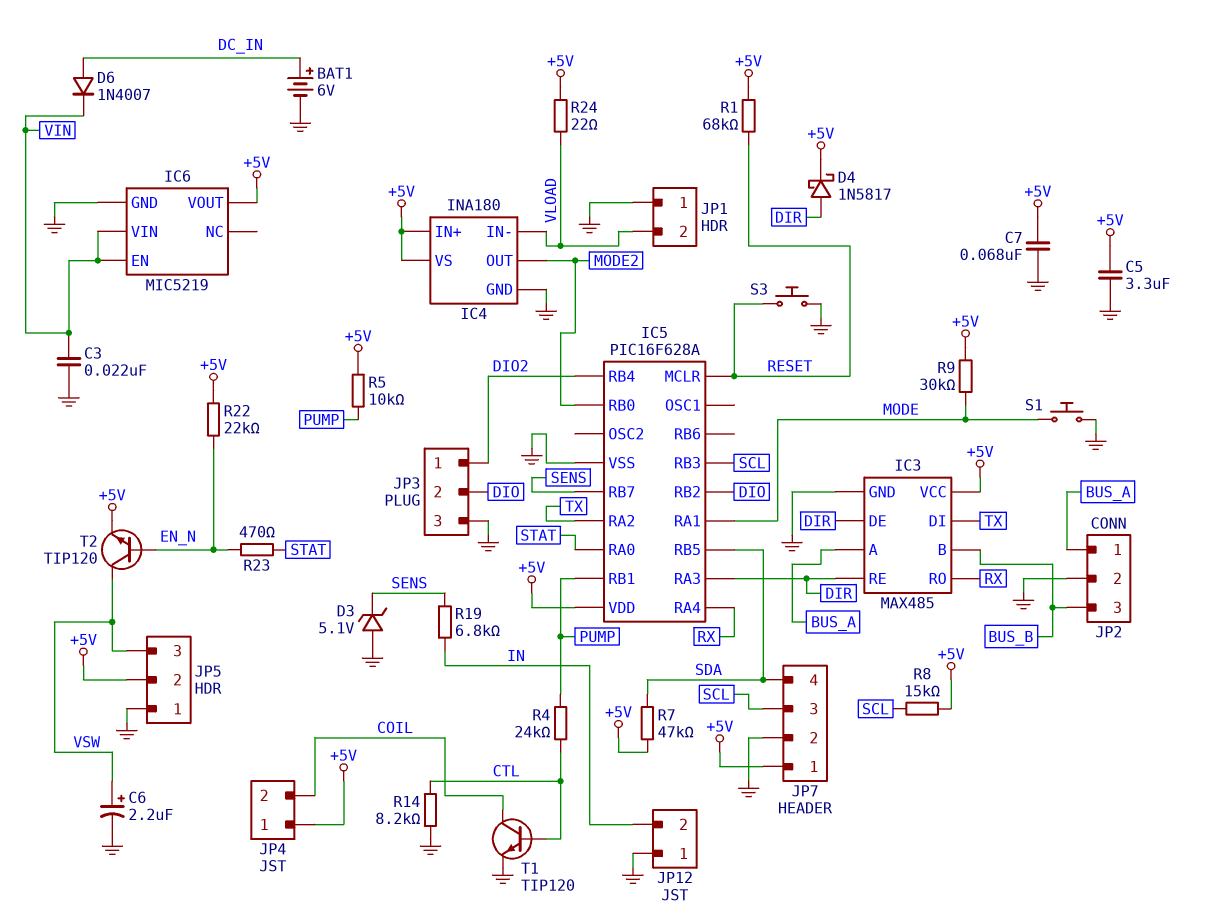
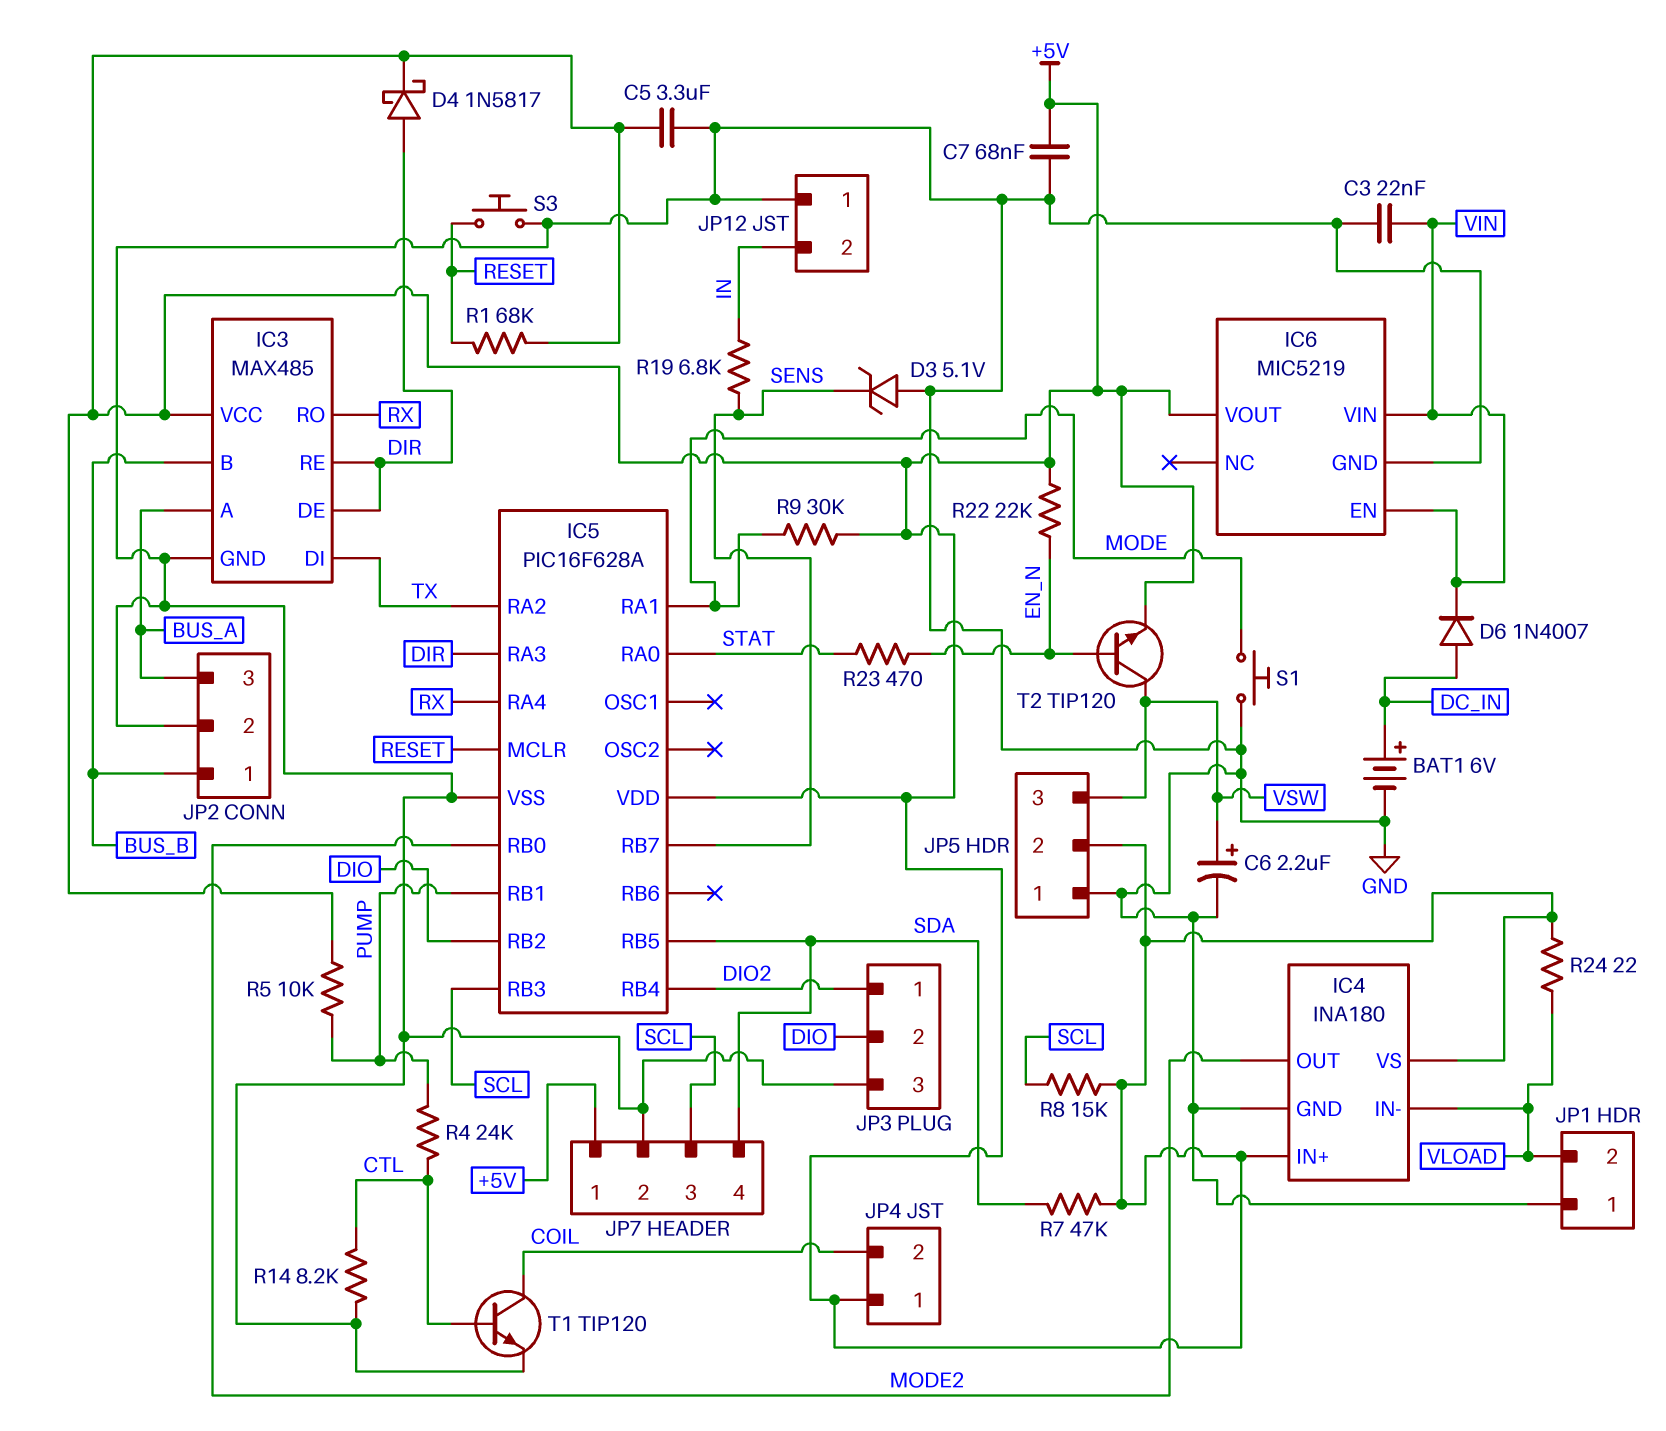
JP2 pin 1: BUS_A -> BUS_B
JP2 pin 3: BUS_B -> BUS_A

